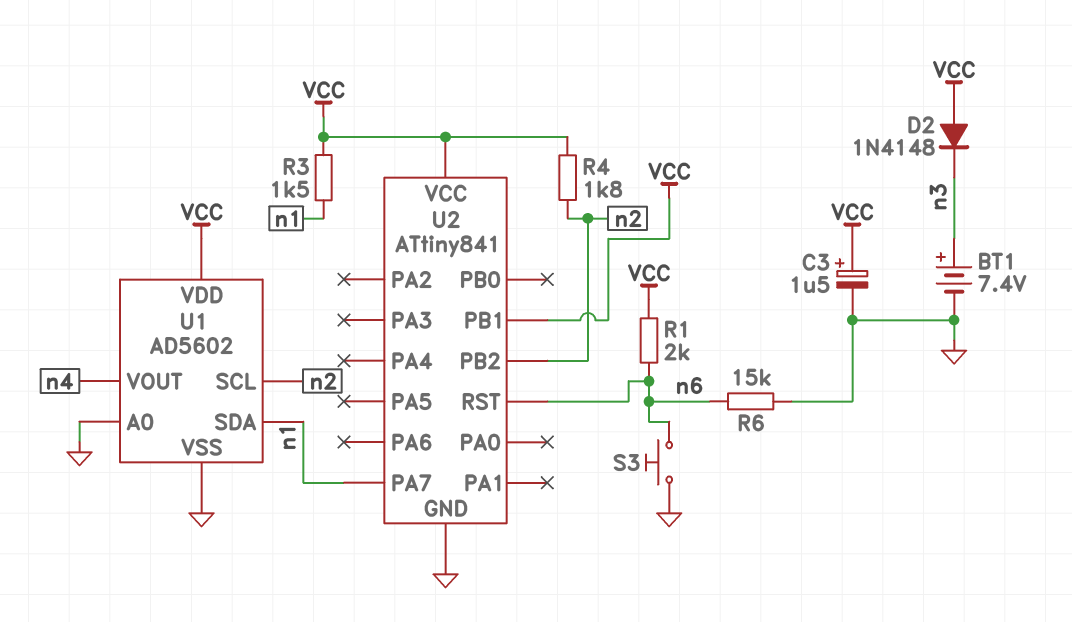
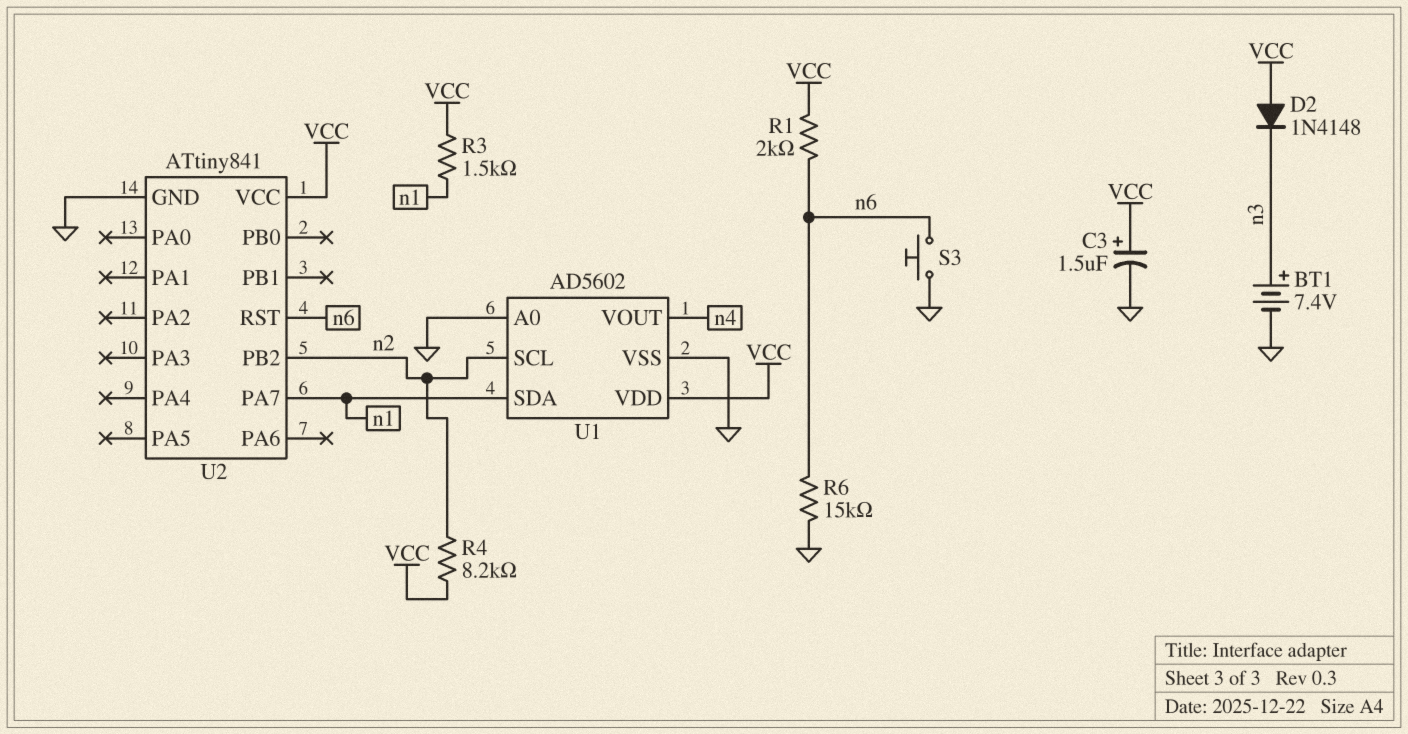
R4: 1.8k (VCC, n2) -> 8.2k (VCC, n2)
U2 pin PB1: VCC -> none

